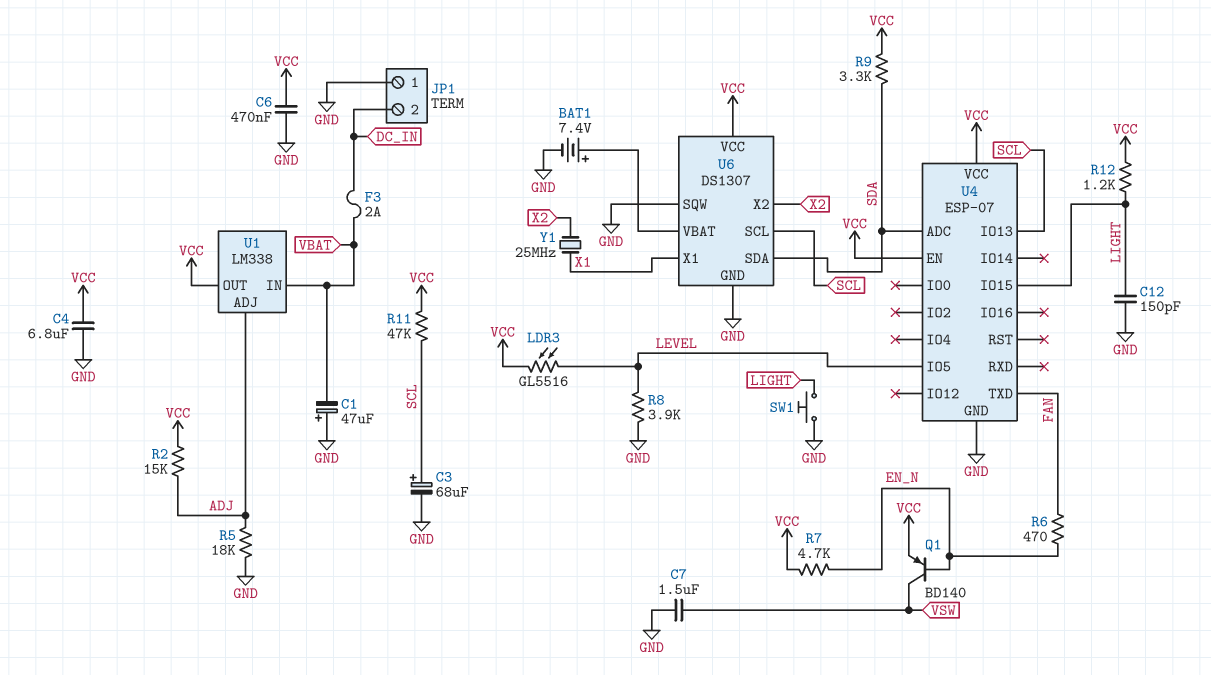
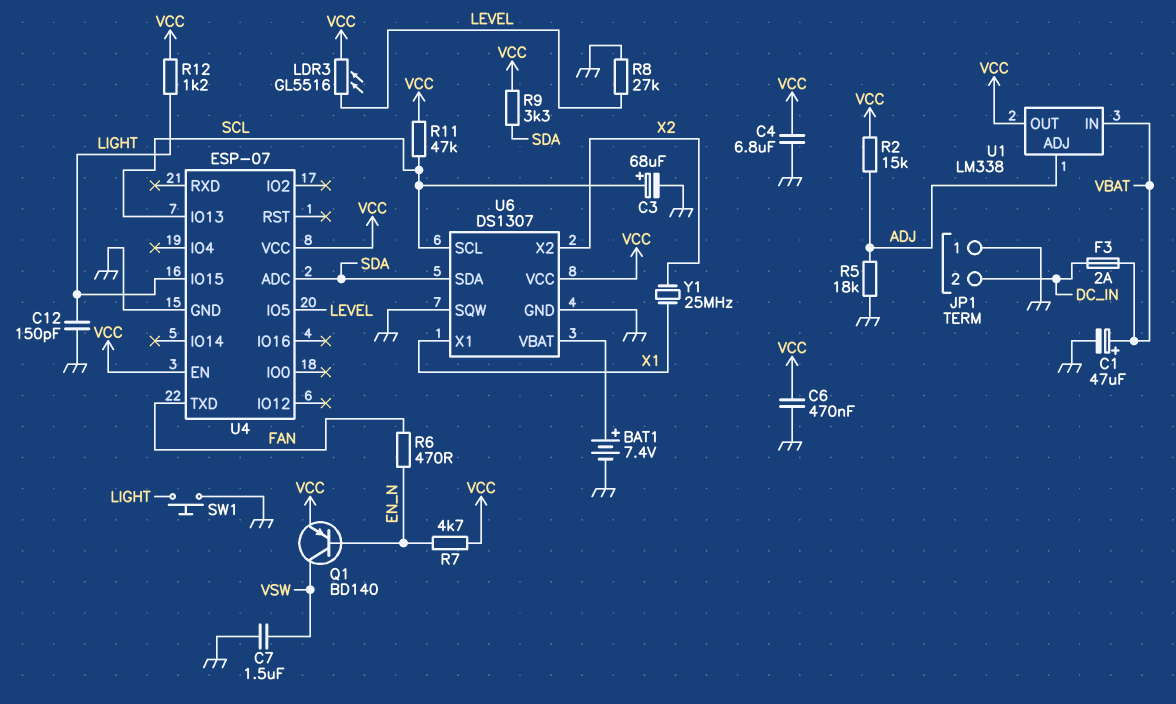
C1: 47uF (plus GND, minus VBAT) -> 47uF (plus VBAT, minus GND)
R8: 3.9k (GND, LEVEL) -> 27k (GND, LEVEL)

